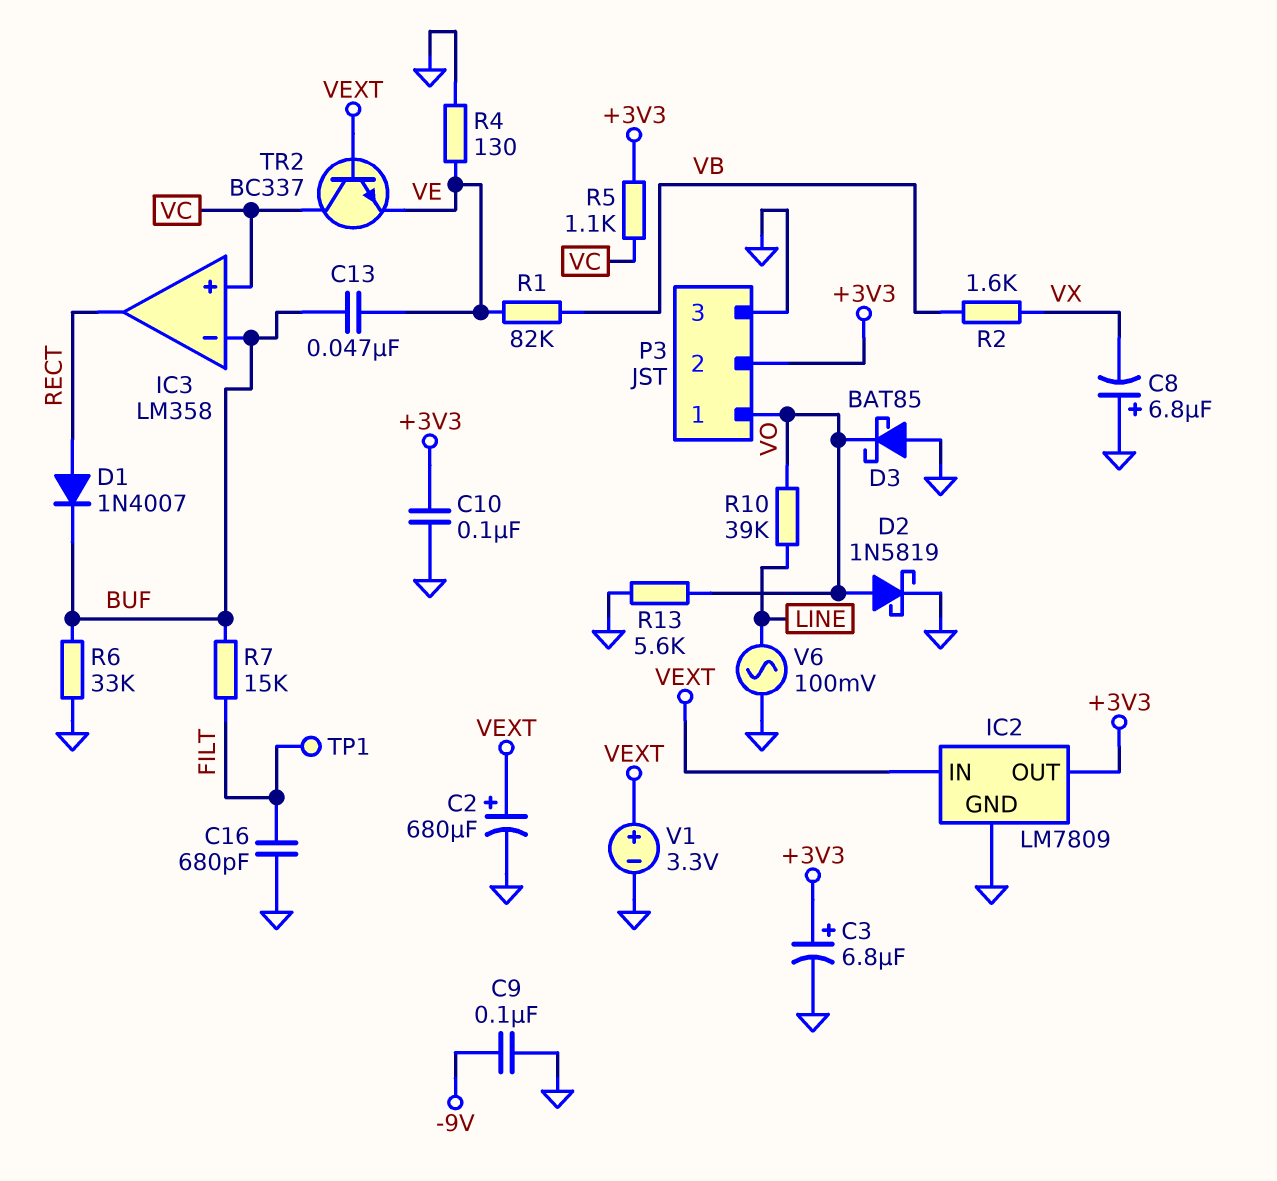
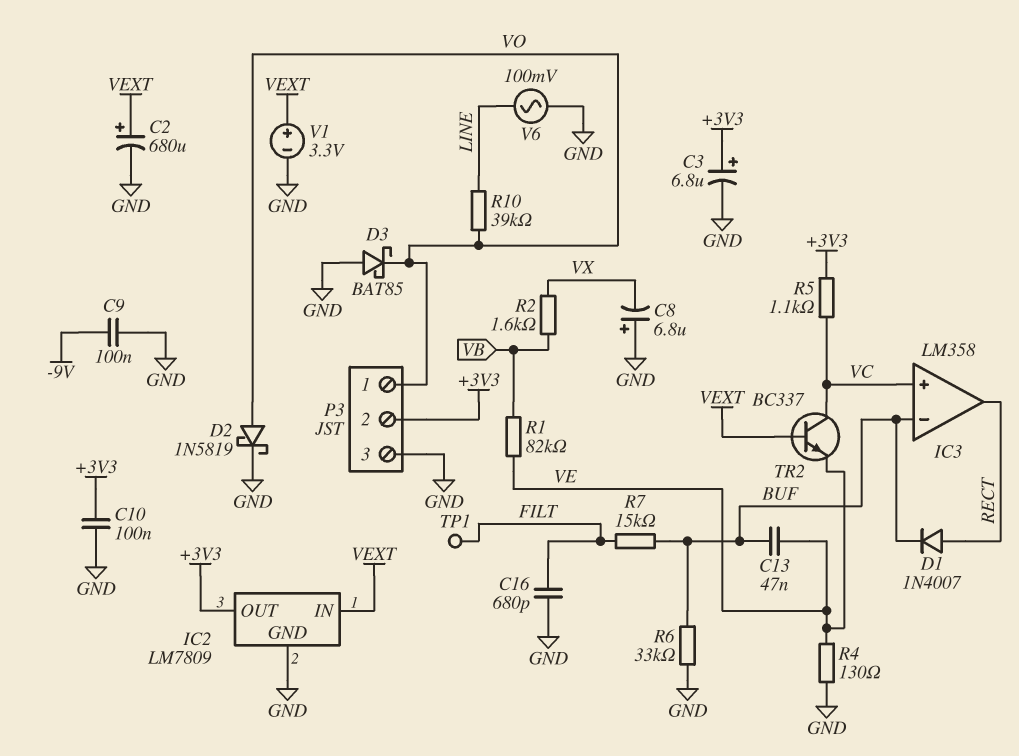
R13: 5.6k (GND, VO) -> none

